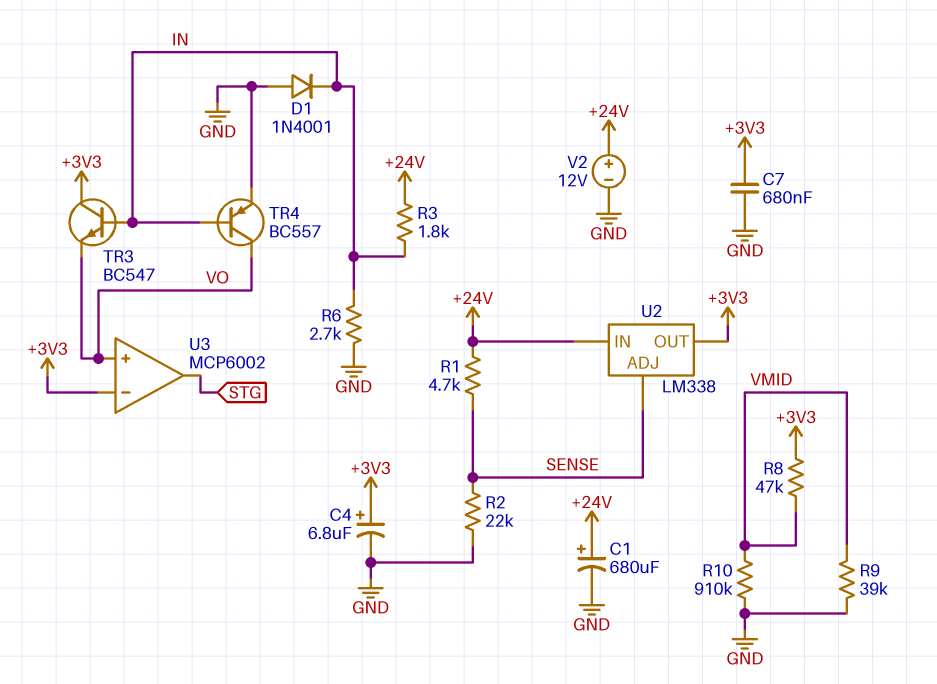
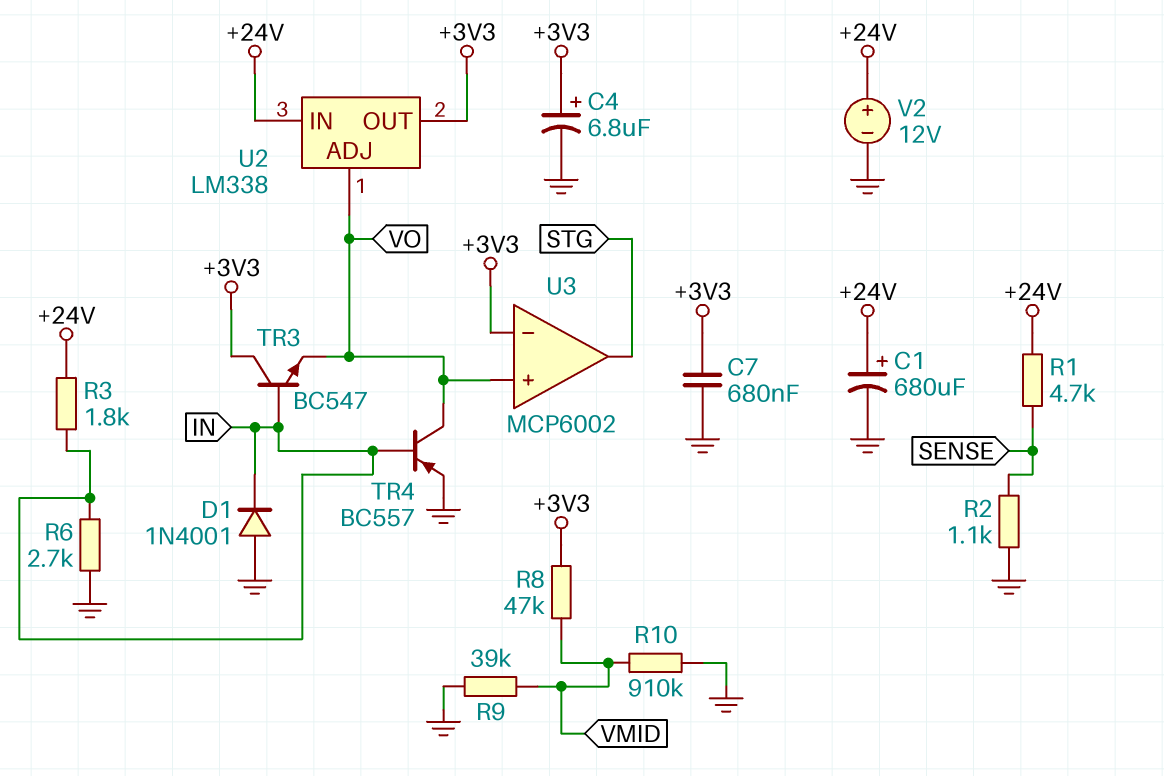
R2: 22k (GND, SENSE) -> 1.1k (GND, SENSE)
U2 pin ADJ: SENSE -> VO

